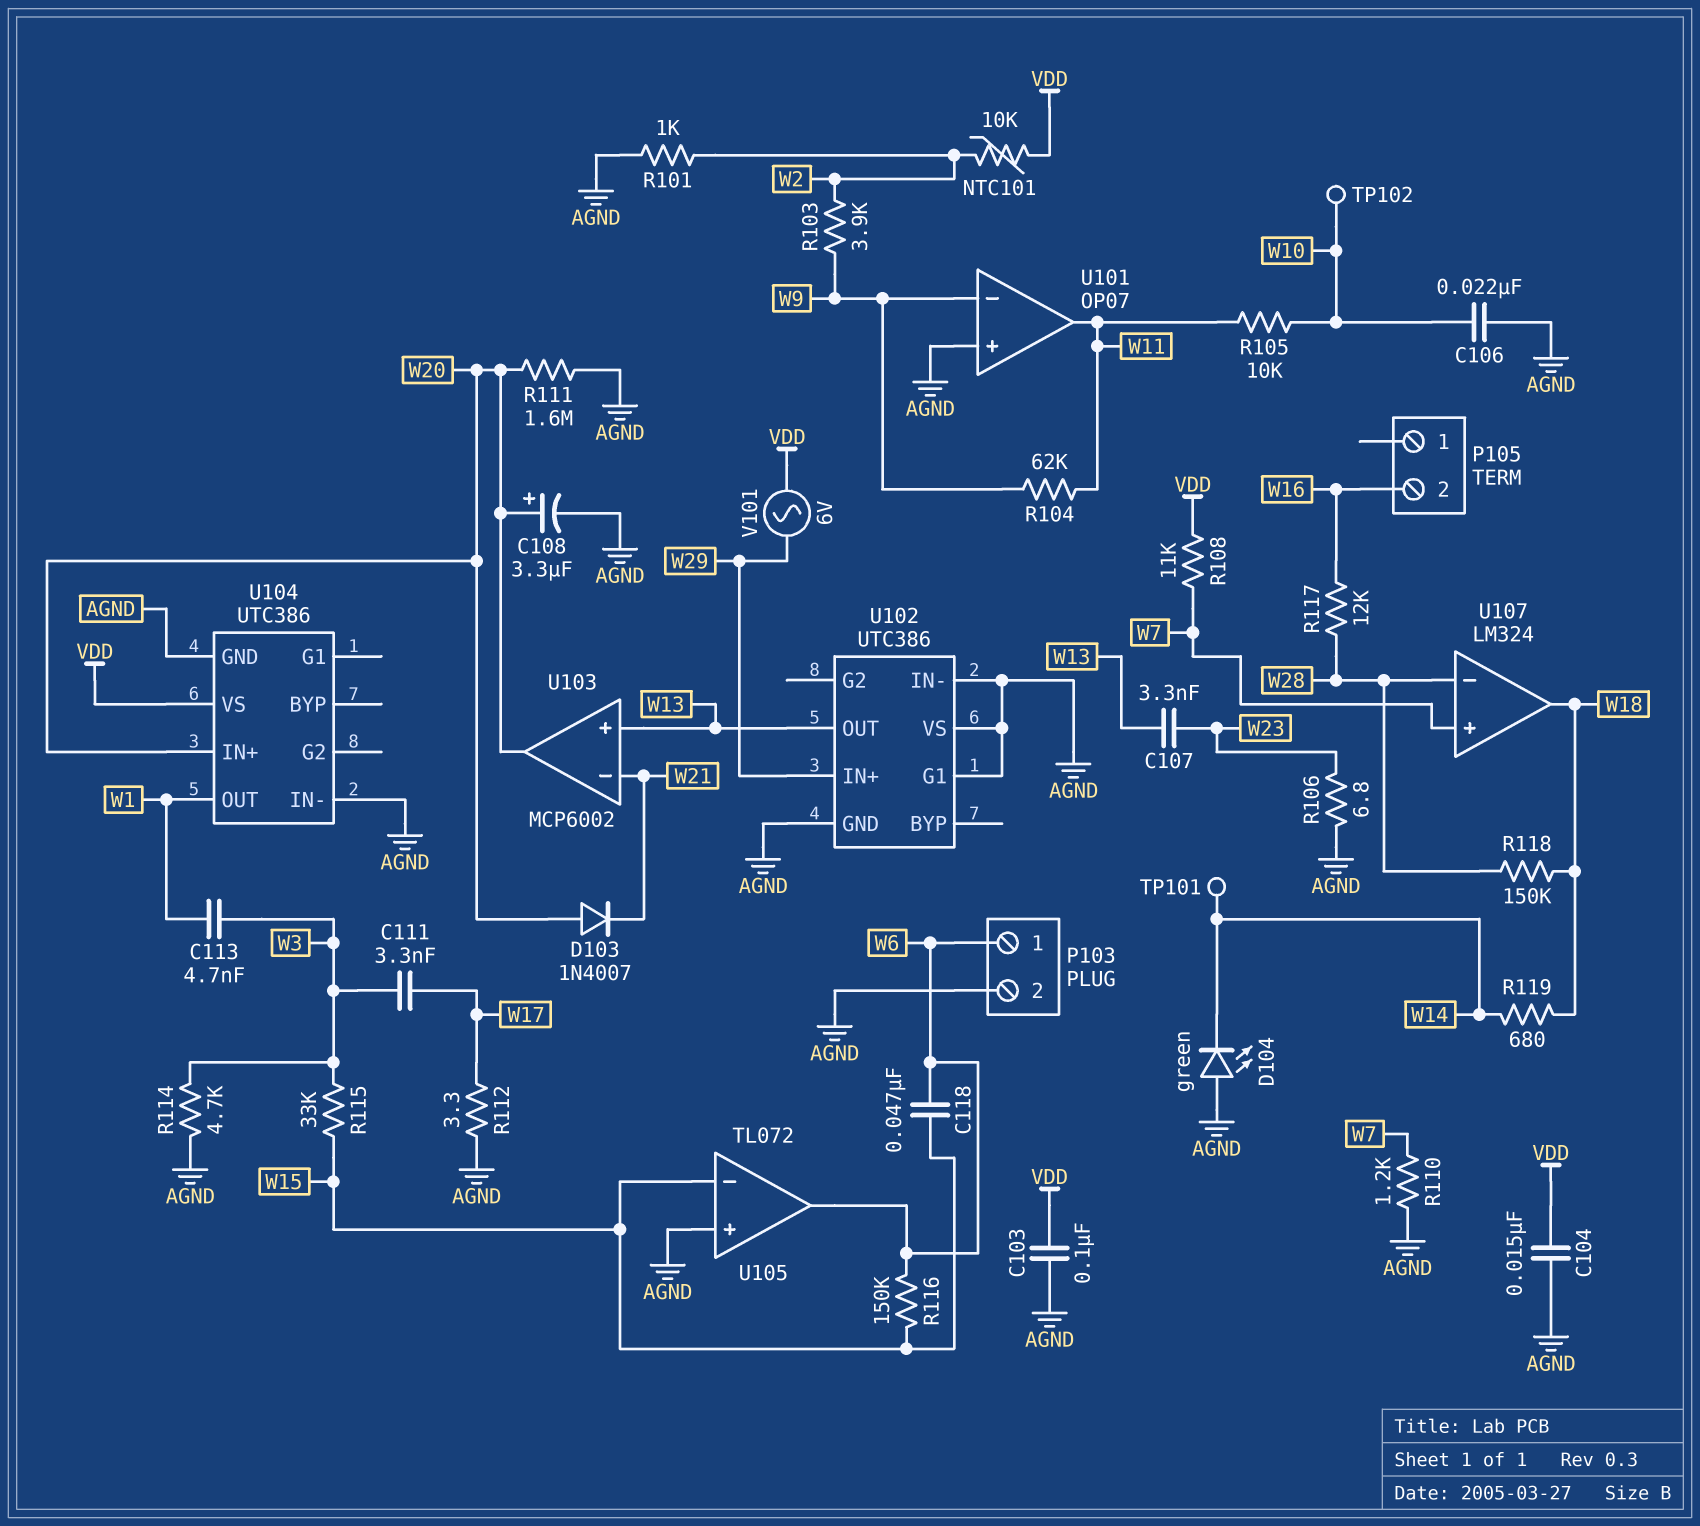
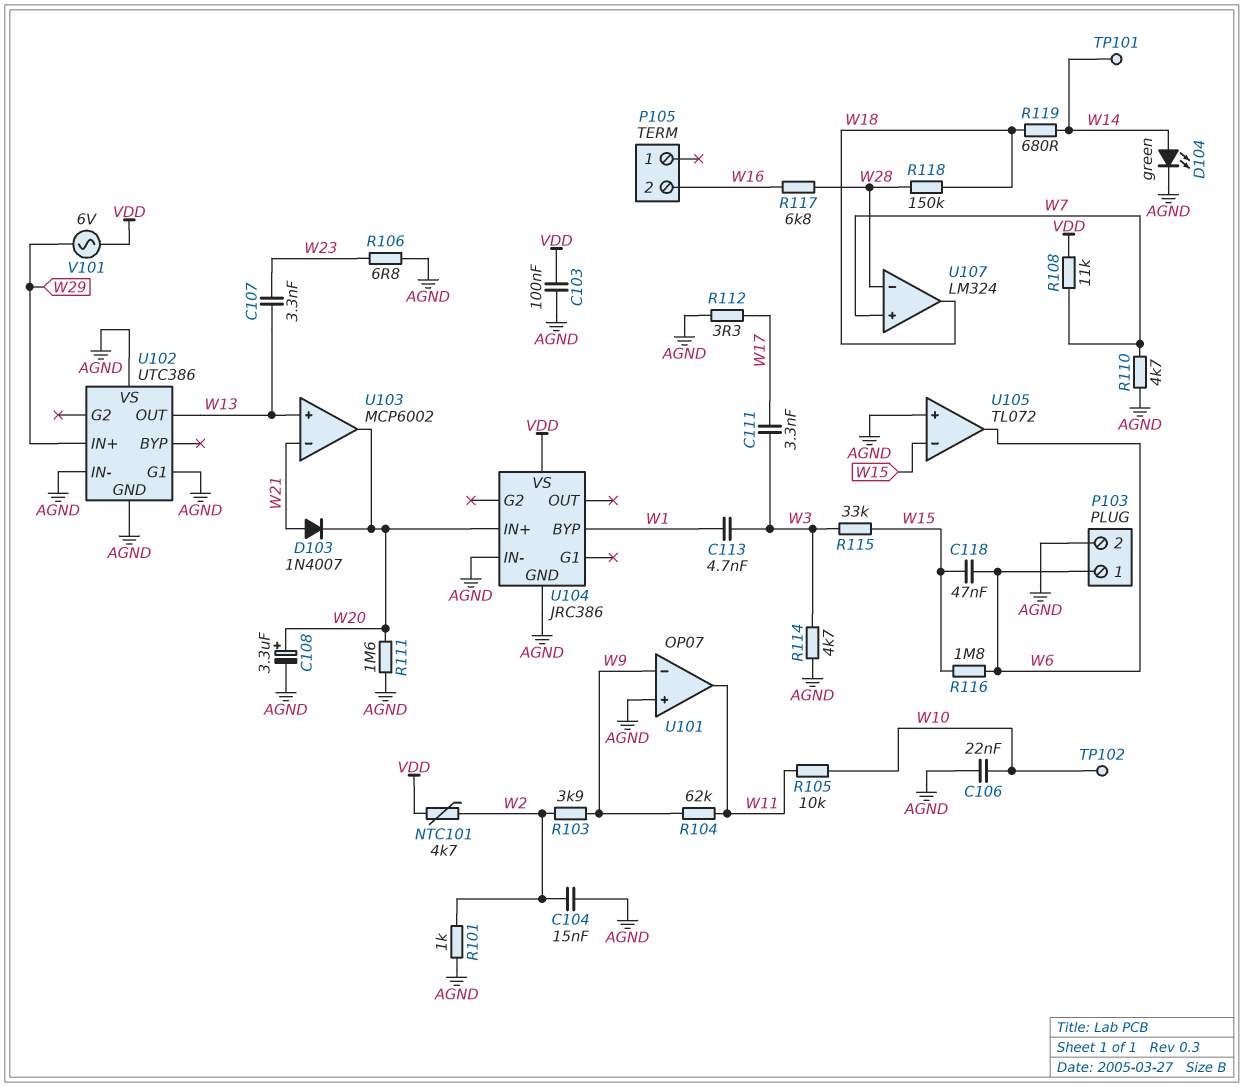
C104: 15nF (AGND, VDD) -> 15nF (AGND, W2)
D103: diode 1N4007 (A W20, K W21) -> diode 1N4007 (A W21, K W20)
D104: LED green (A AGND, K W14) -> LED green (A W14, K AGND)
NTC101: 10k (VDD, W2) -> 4.7k (VDD, W2)
R110: 1.2k (AGND, W7) -> 4.7k (AGND, W7)
R116: 150k (W6, W15) -> 1.8M (W6, W15)
R117: 12k (W16, W28) -> 6.8k (W16, W28)
U104: UTC386 -> JRC386
U104 pin BYP: none -> W1
U104 pin OUT: W1 -> none

